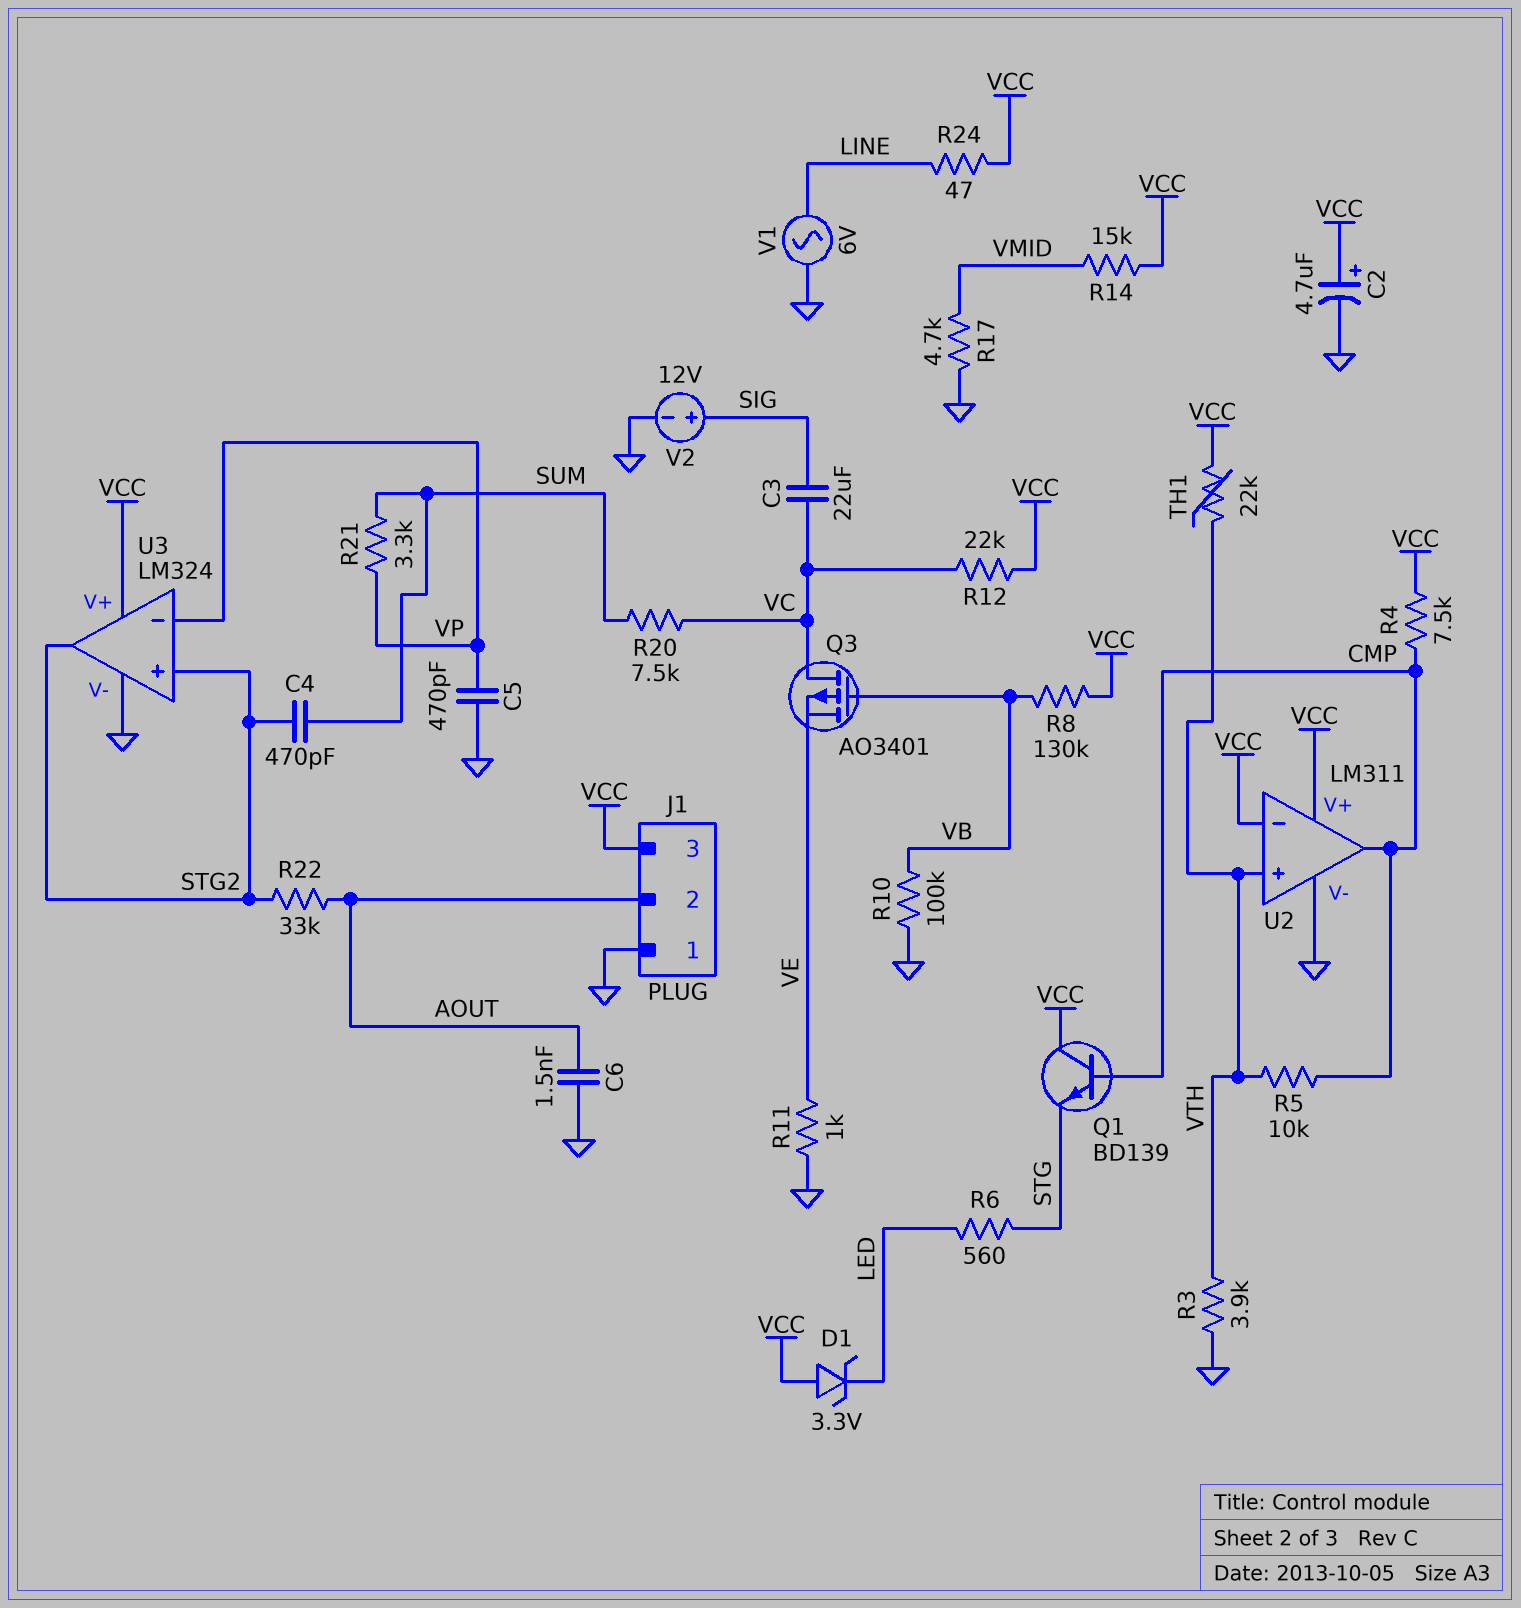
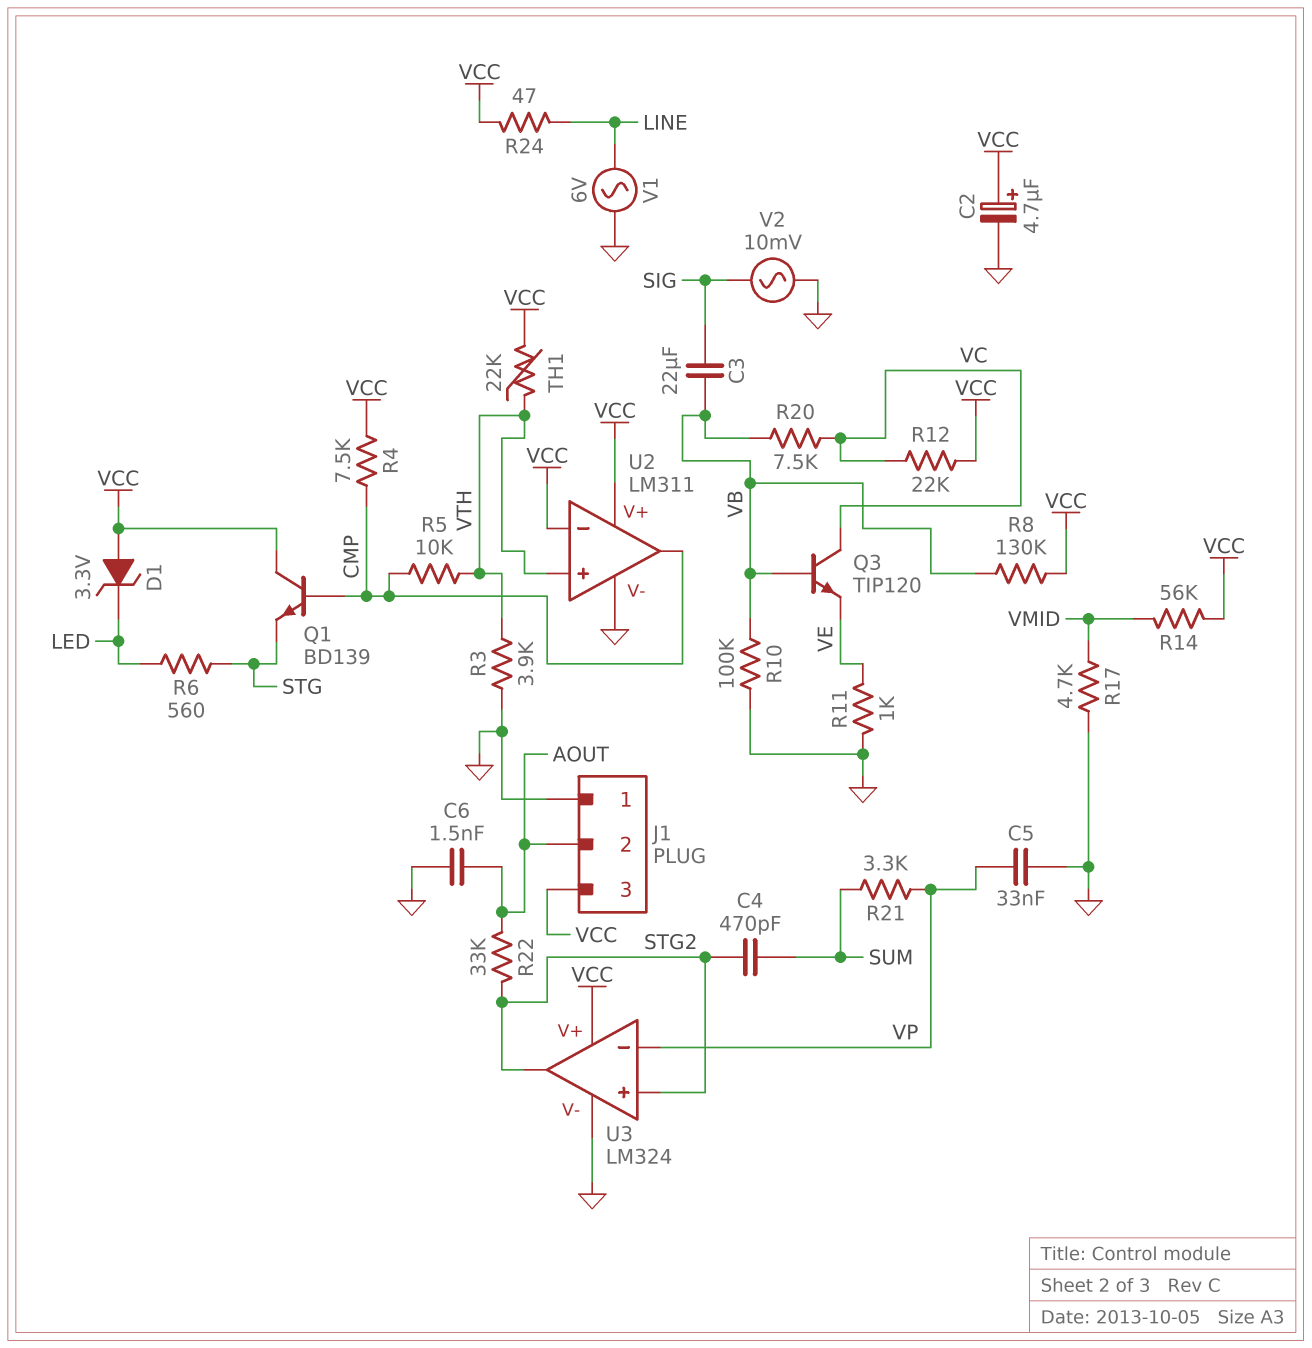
C3: 22uF (SIG, VC) -> 22uF (SIG, VB)
C5: 470pF (GND, VP) -> 33nF (GND, VP)
Q3: PMOS AO3401 (G VB, D VC, S VE) -> NPN TIP120 (B VB, C VC, E VE)
R14: 15k (VCC, VMID) -> 56k (VCC, VMID)
R20: 7.5k (SUM, VC) -> 7.5k (VB, VC)
V2: 12V (plus SIG, minus GND) -> AC 10mV (GND, SIG)

